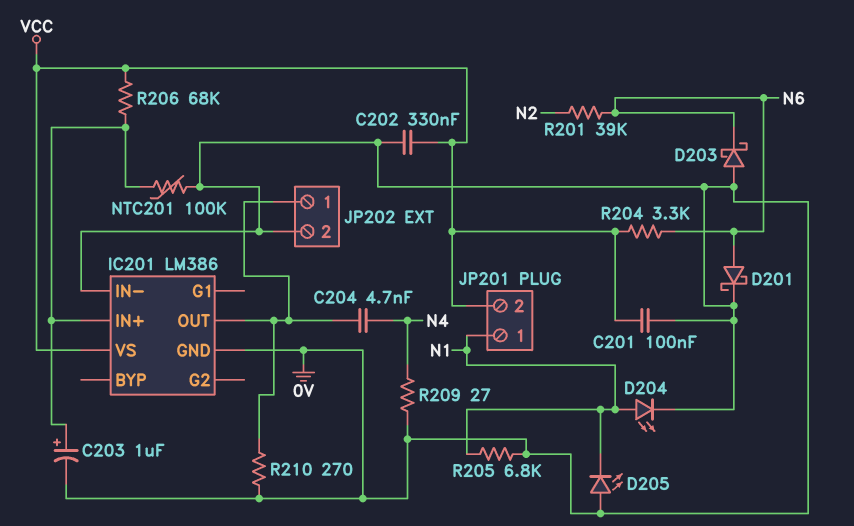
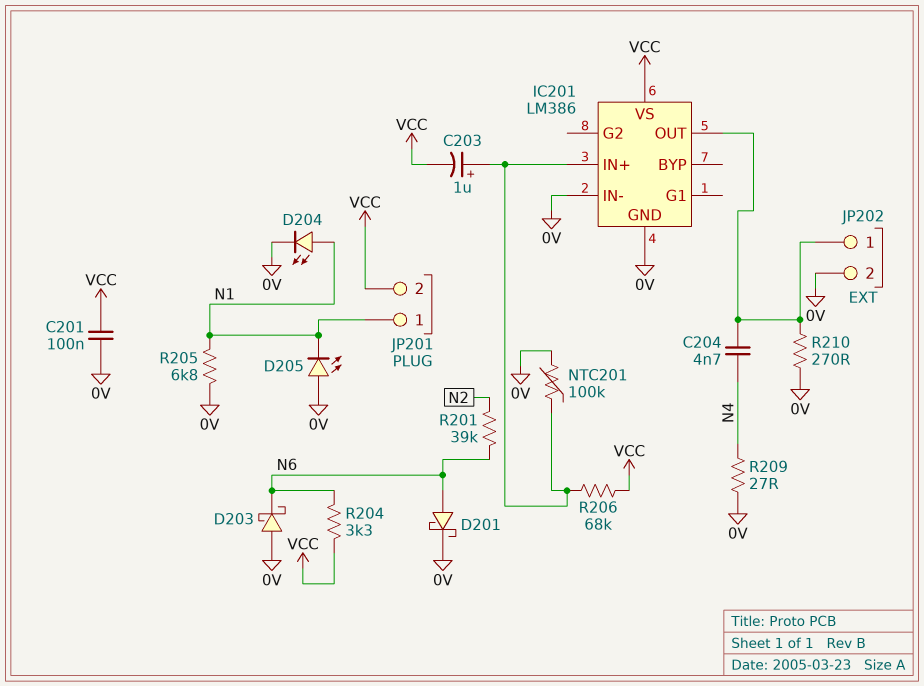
C202: 330nF (0V, VCC) -> none
C203: 1uF (plus IC201/IN+, minus 0V) -> 1uF (plus IC201/IN+, minus VCC)

